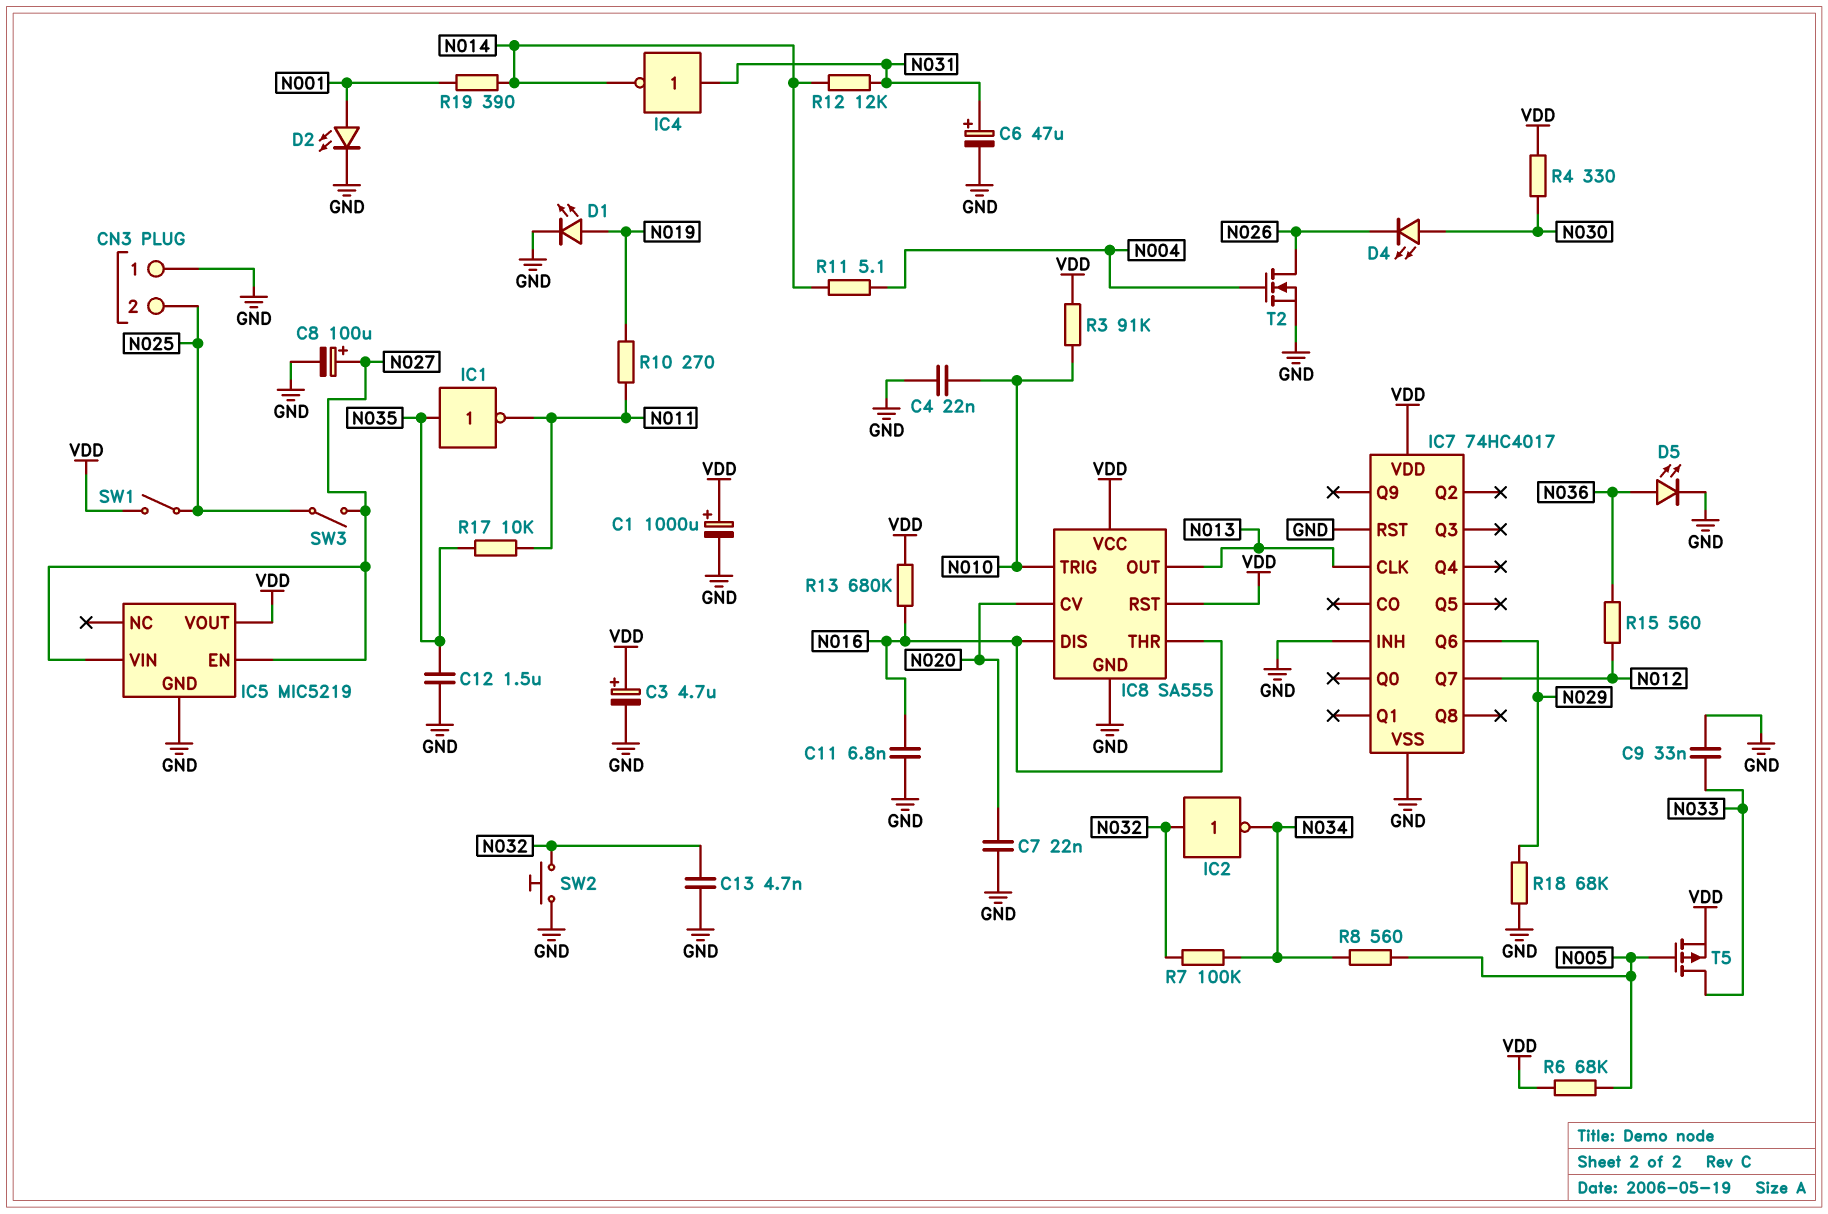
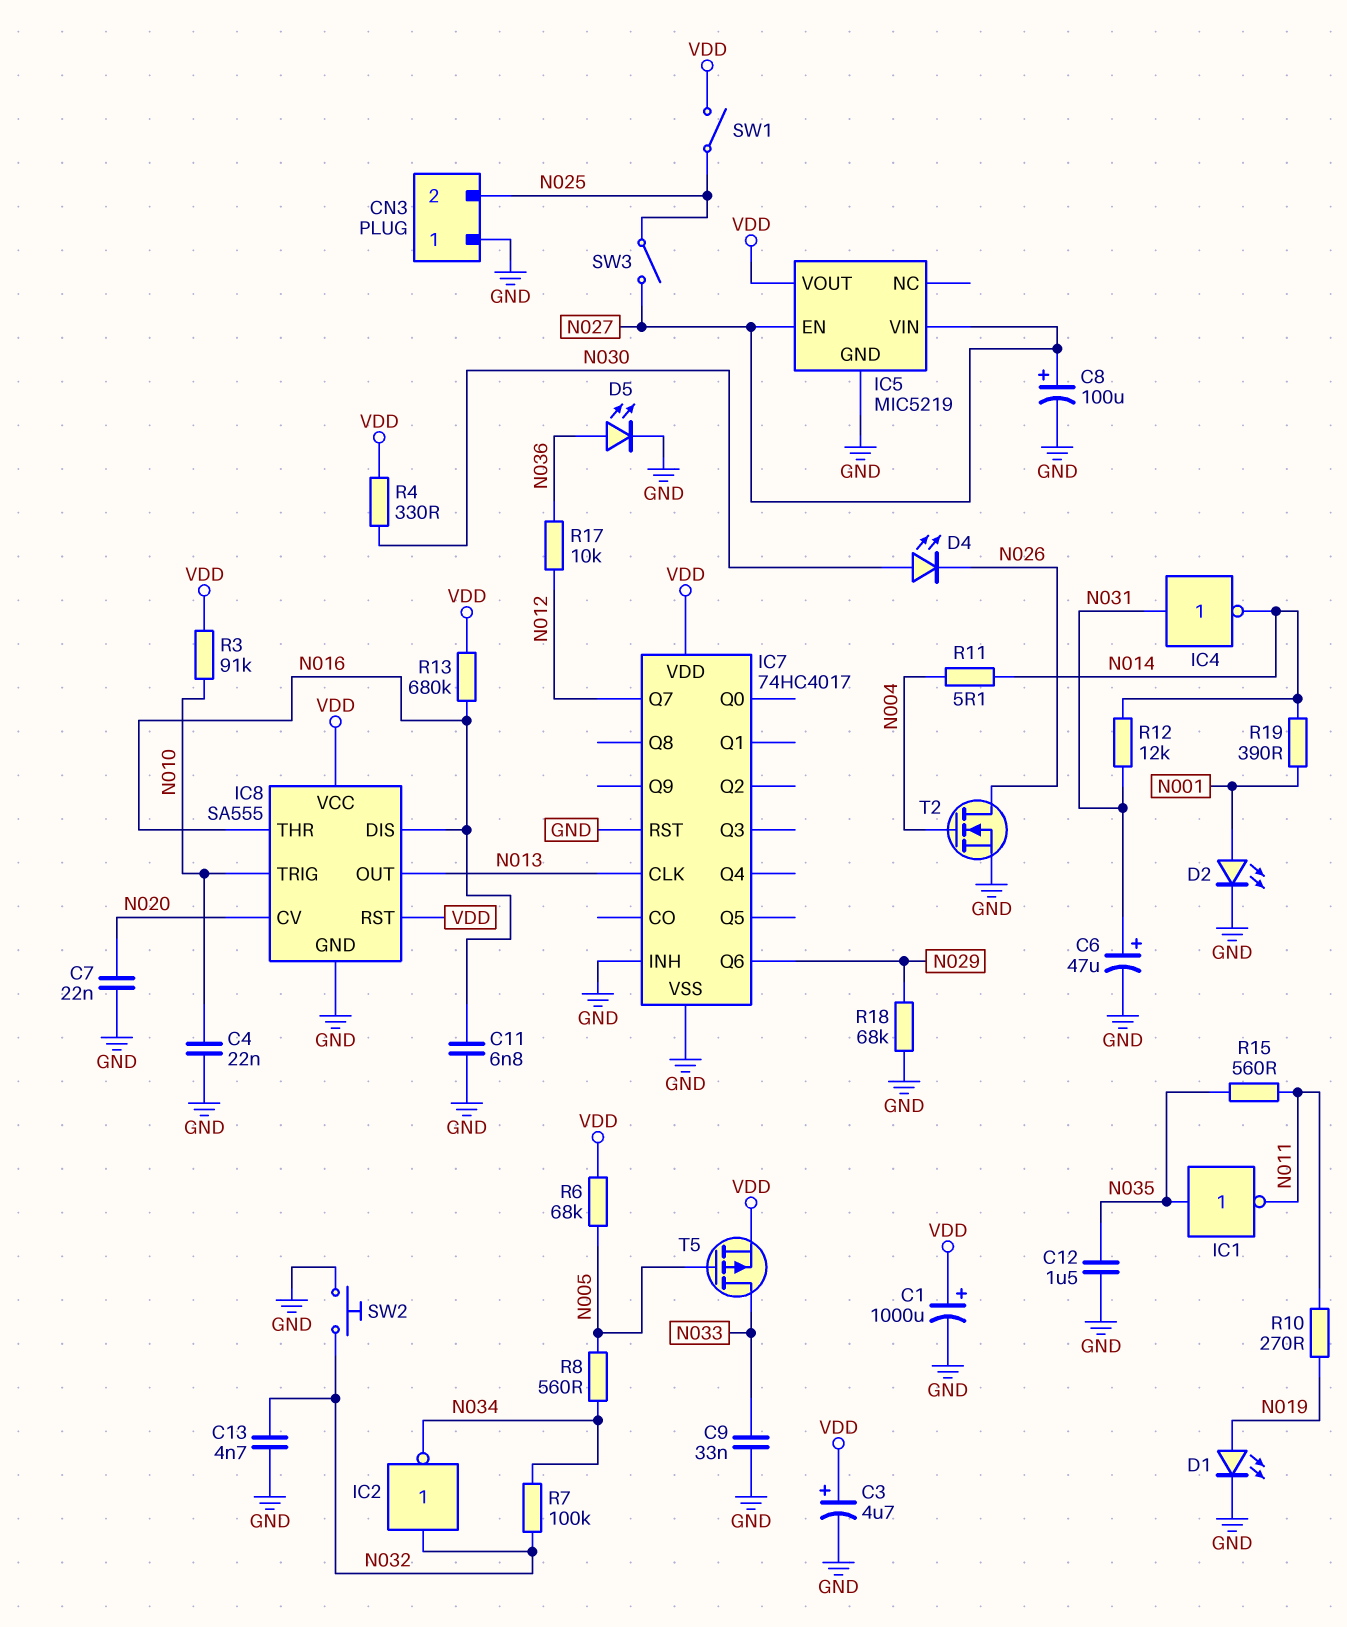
R15: 560 (N012, N036) -> 560 (N011, N035)
R17: 10k (N011, N035) -> 10k (N012, N036)

